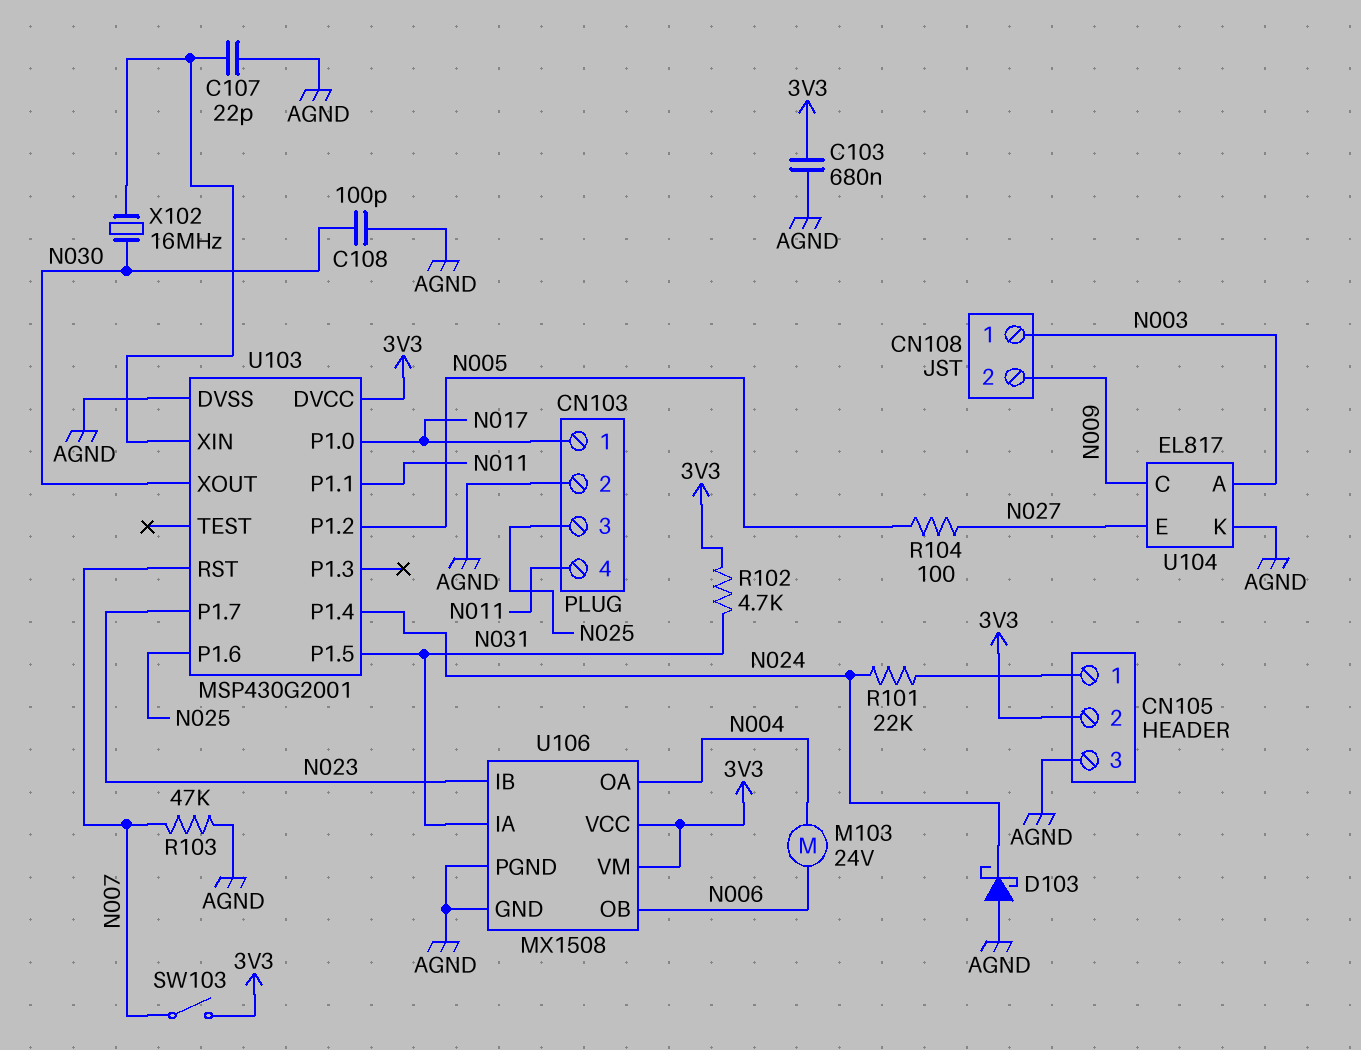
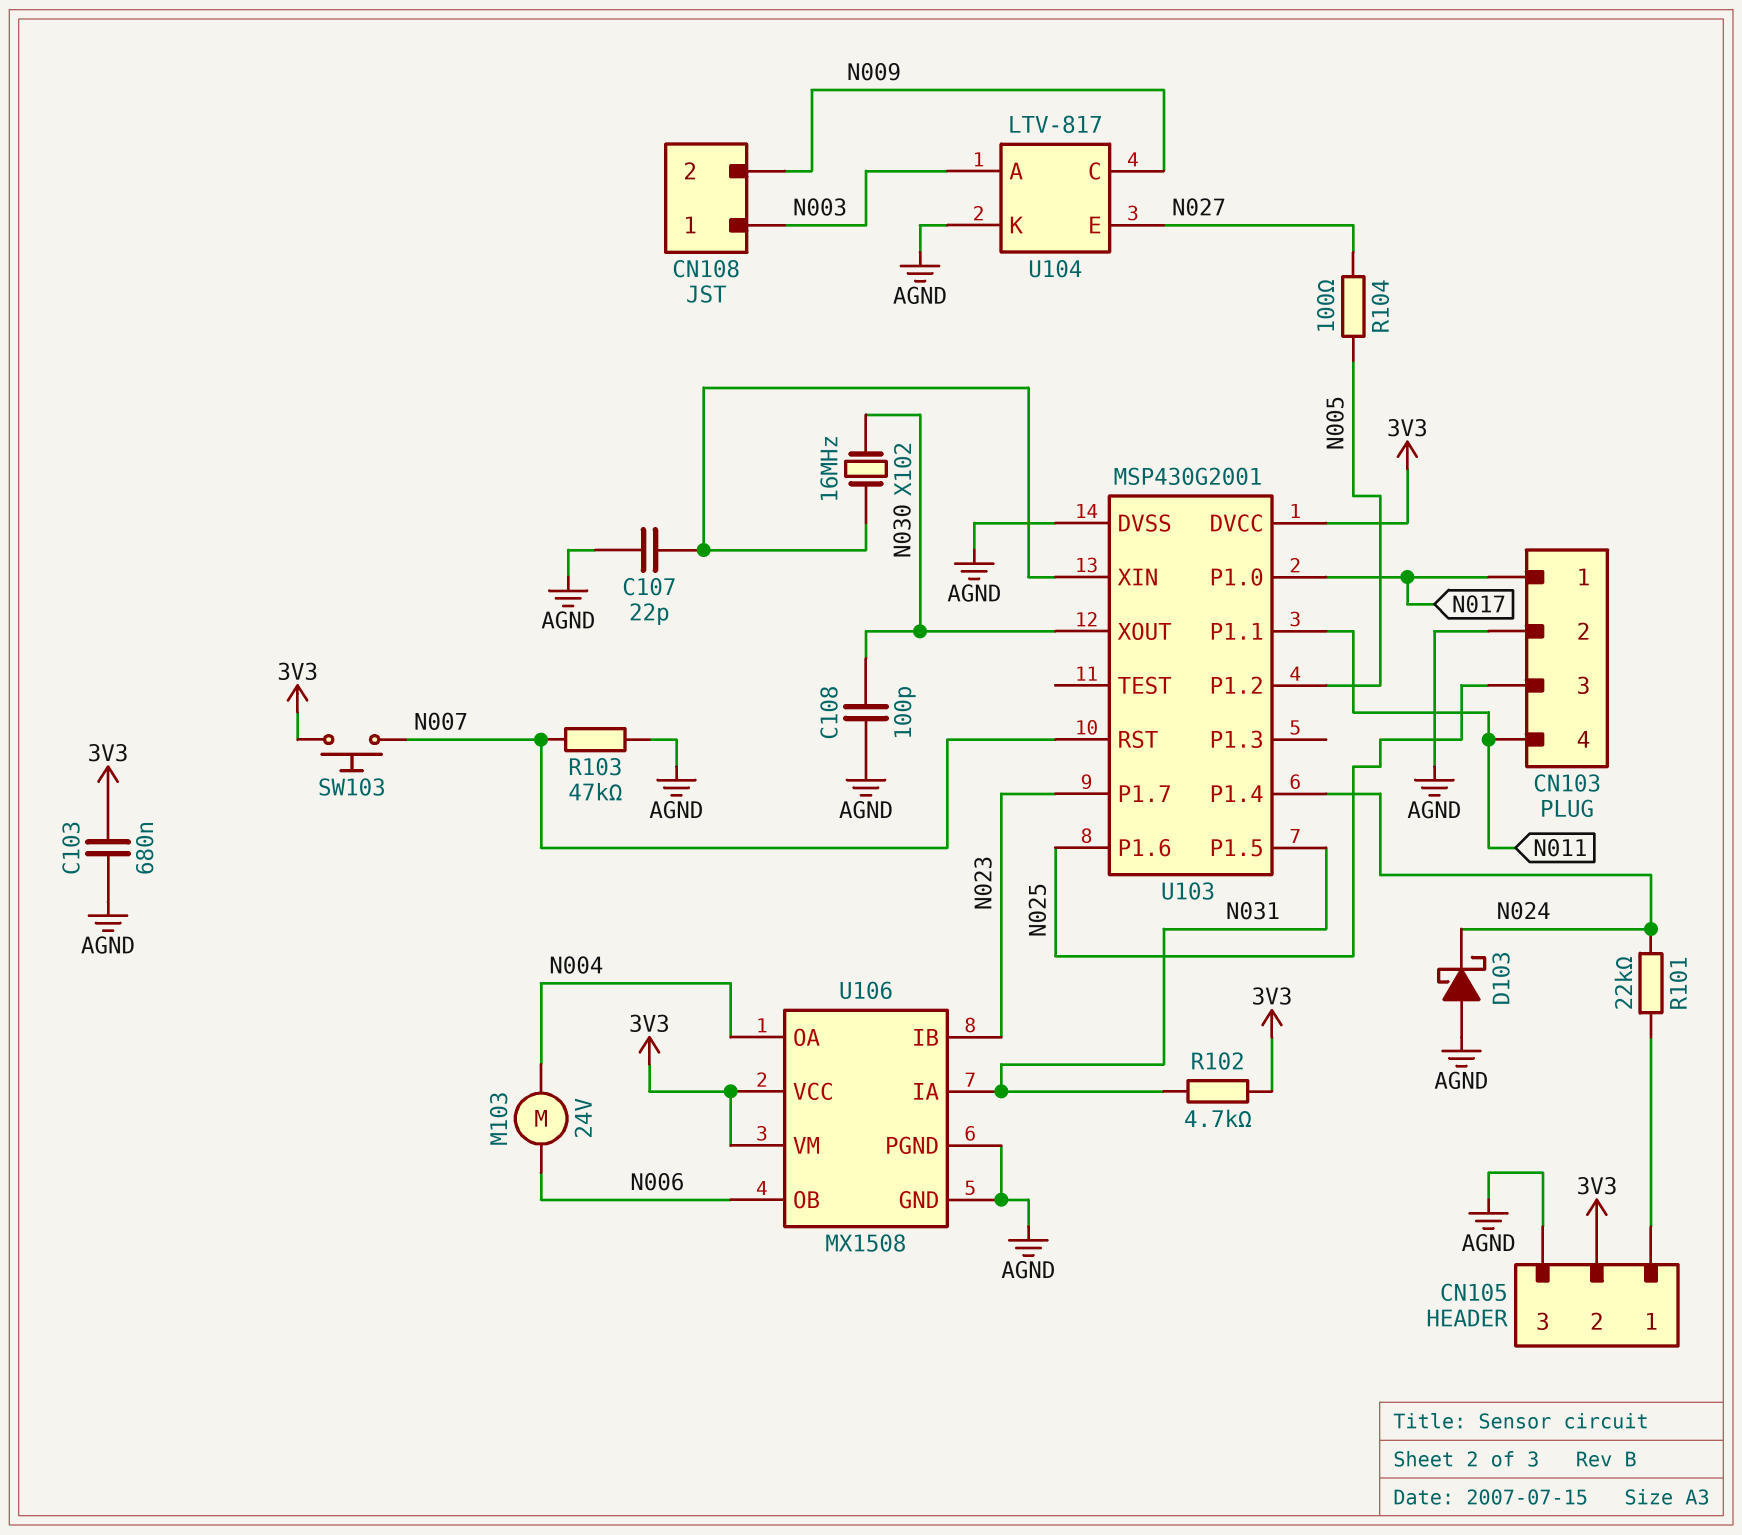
SW103: switch (3V3, N007) -> button (3V3, N007)
U104: EL817 -> LTV-817

